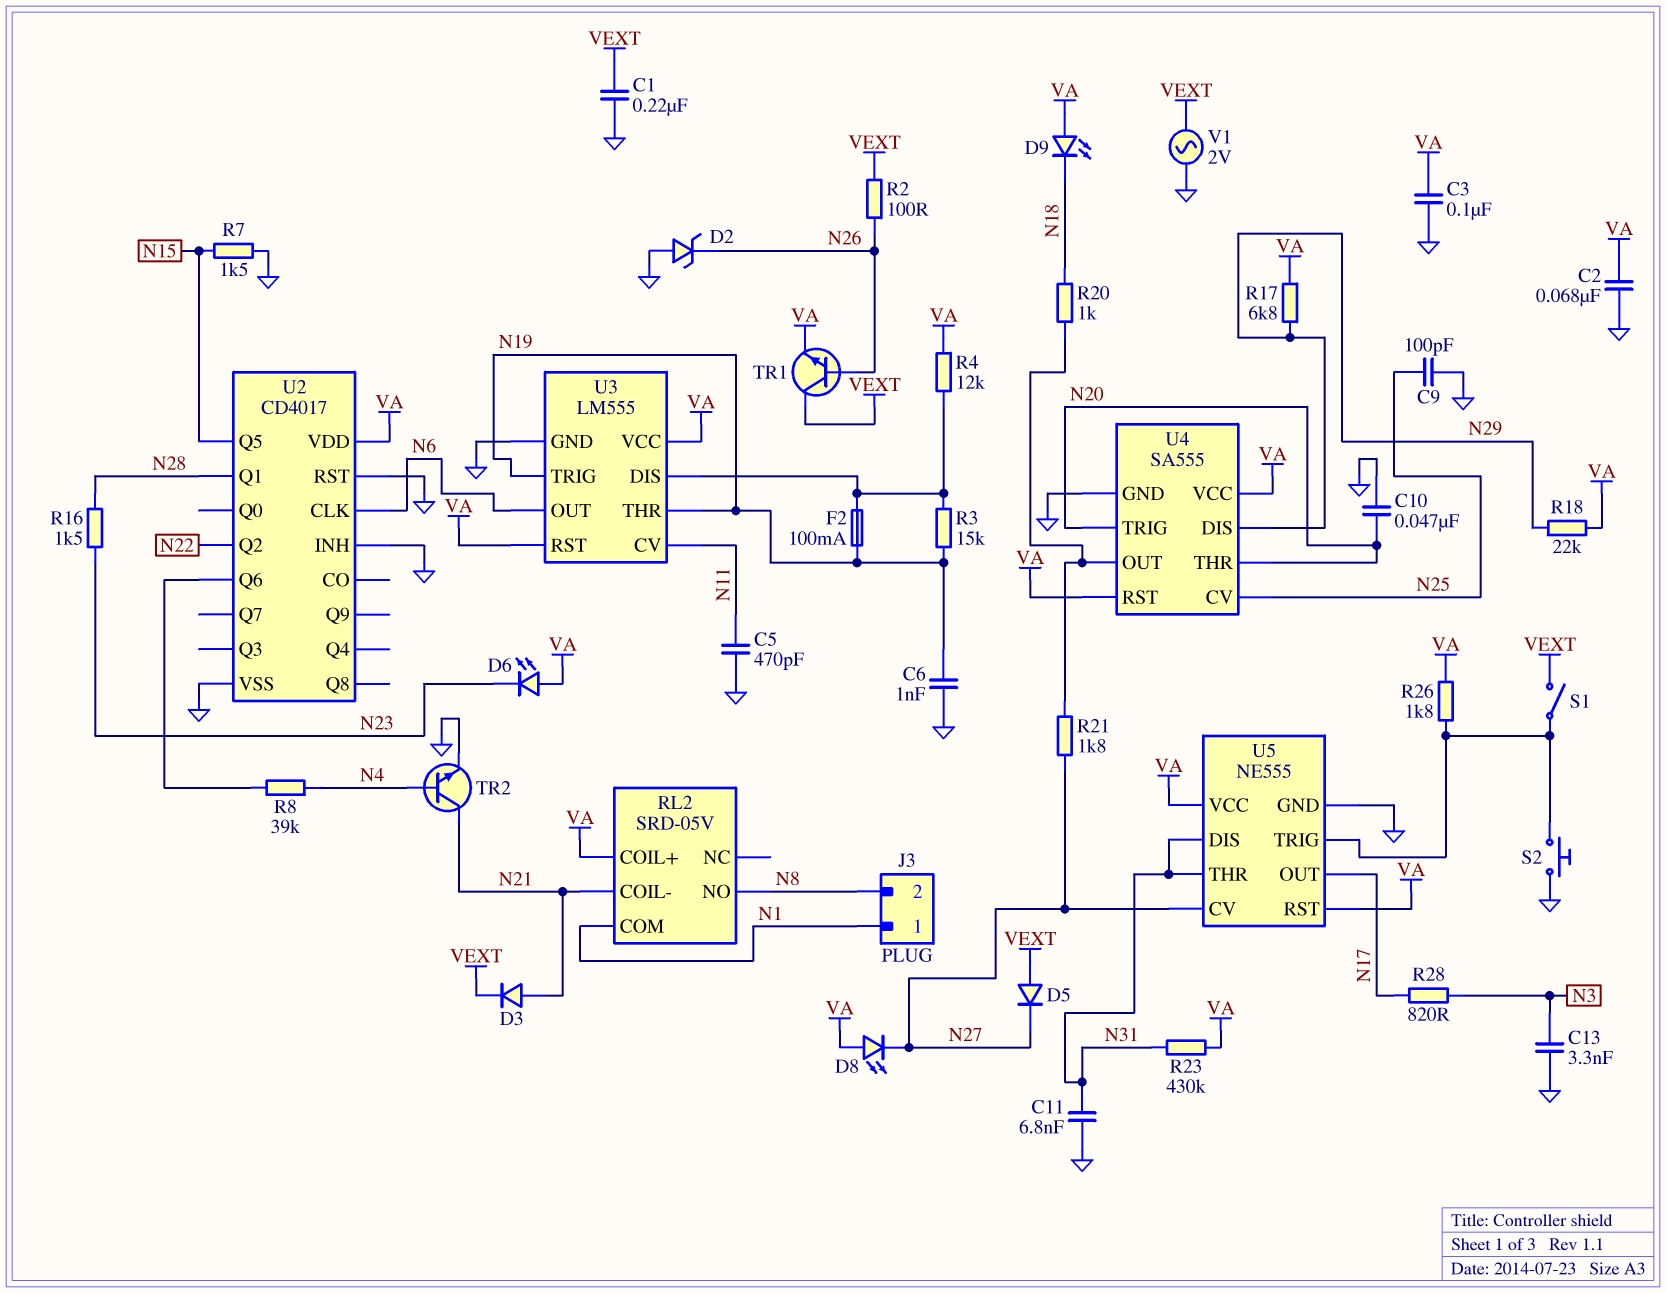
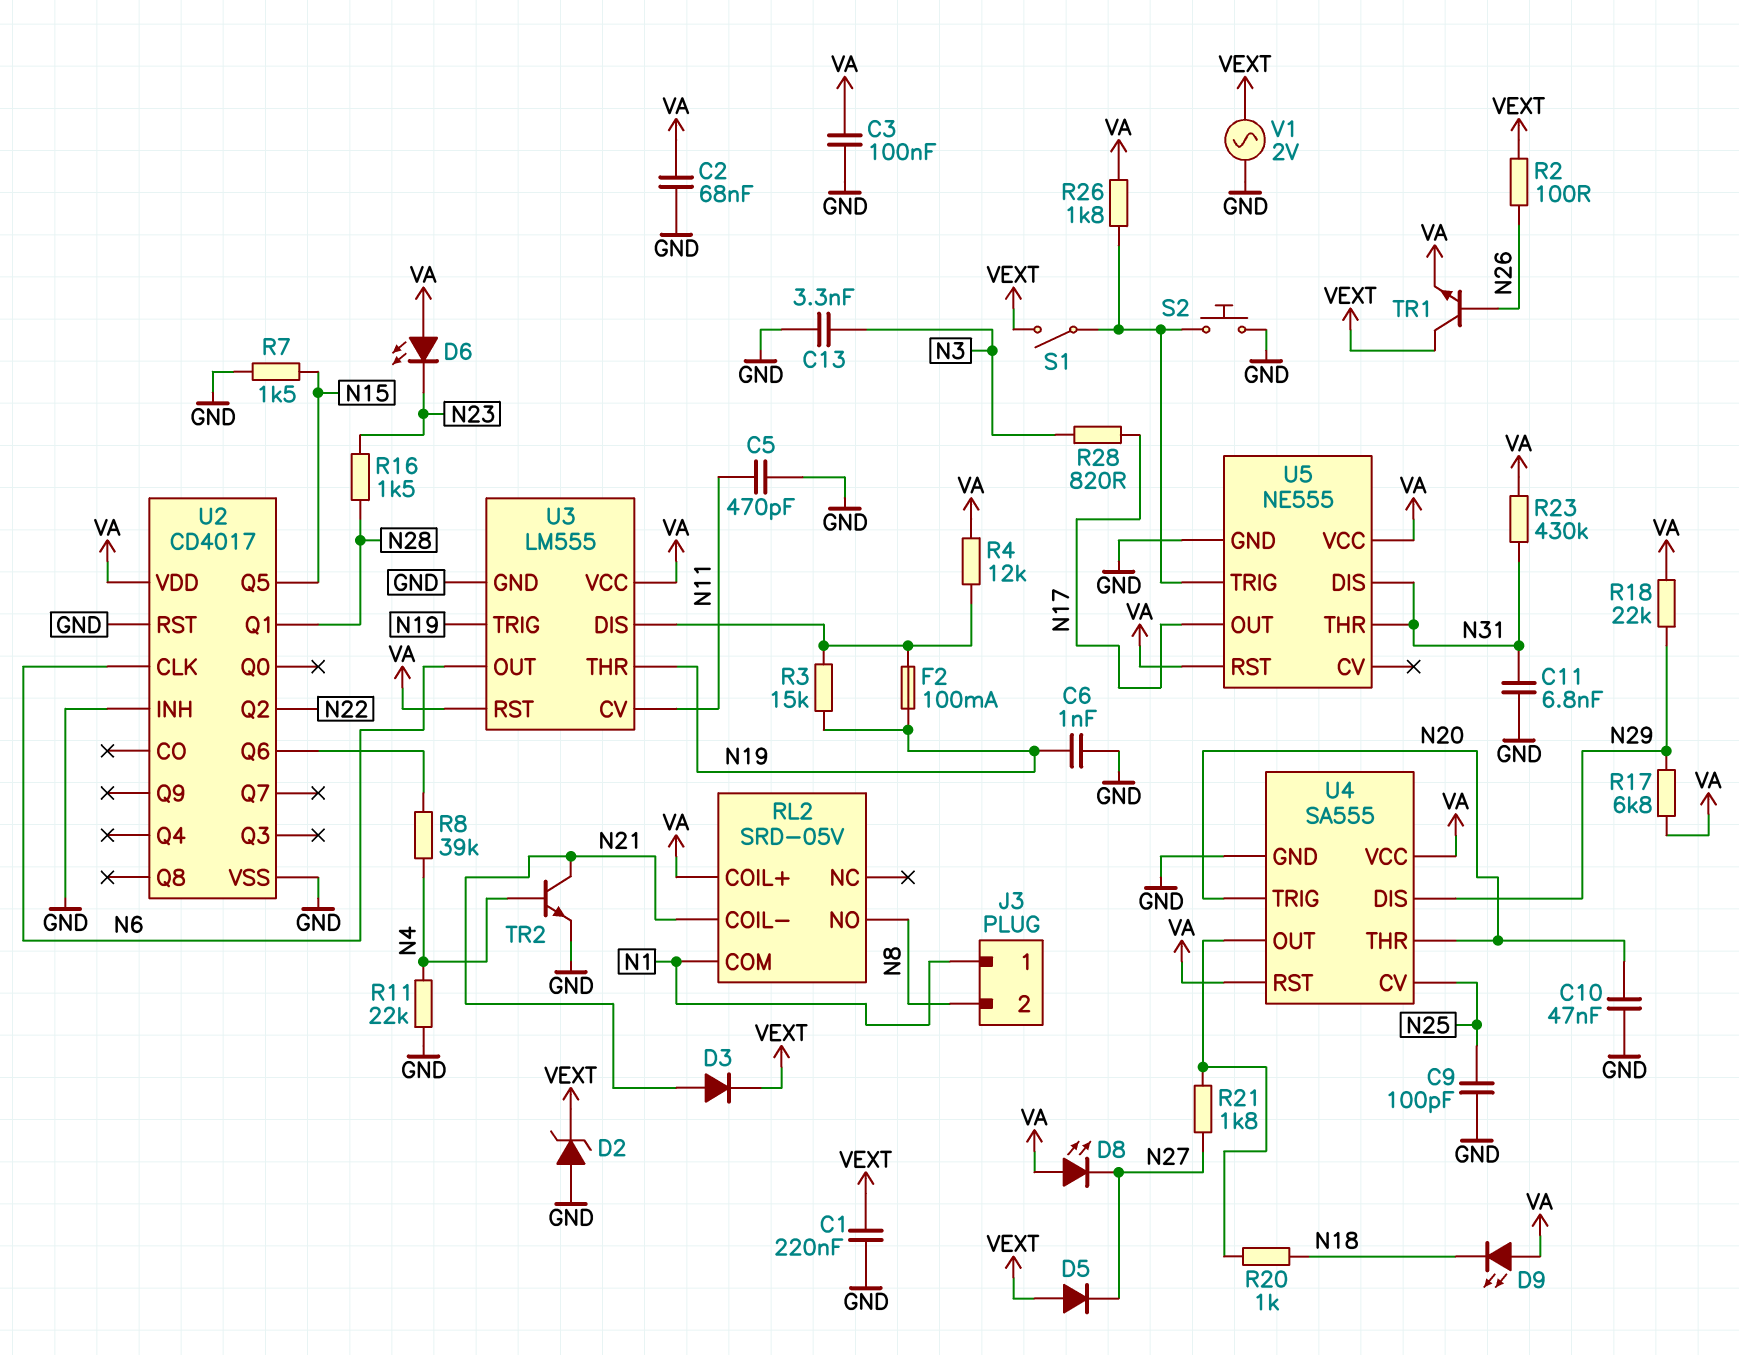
D2: zener (A GND, K N26) -> zener (A GND, K VEXT)
R11: none -> 22k (GND, N4)
U5 pin CV: N27 -> none

